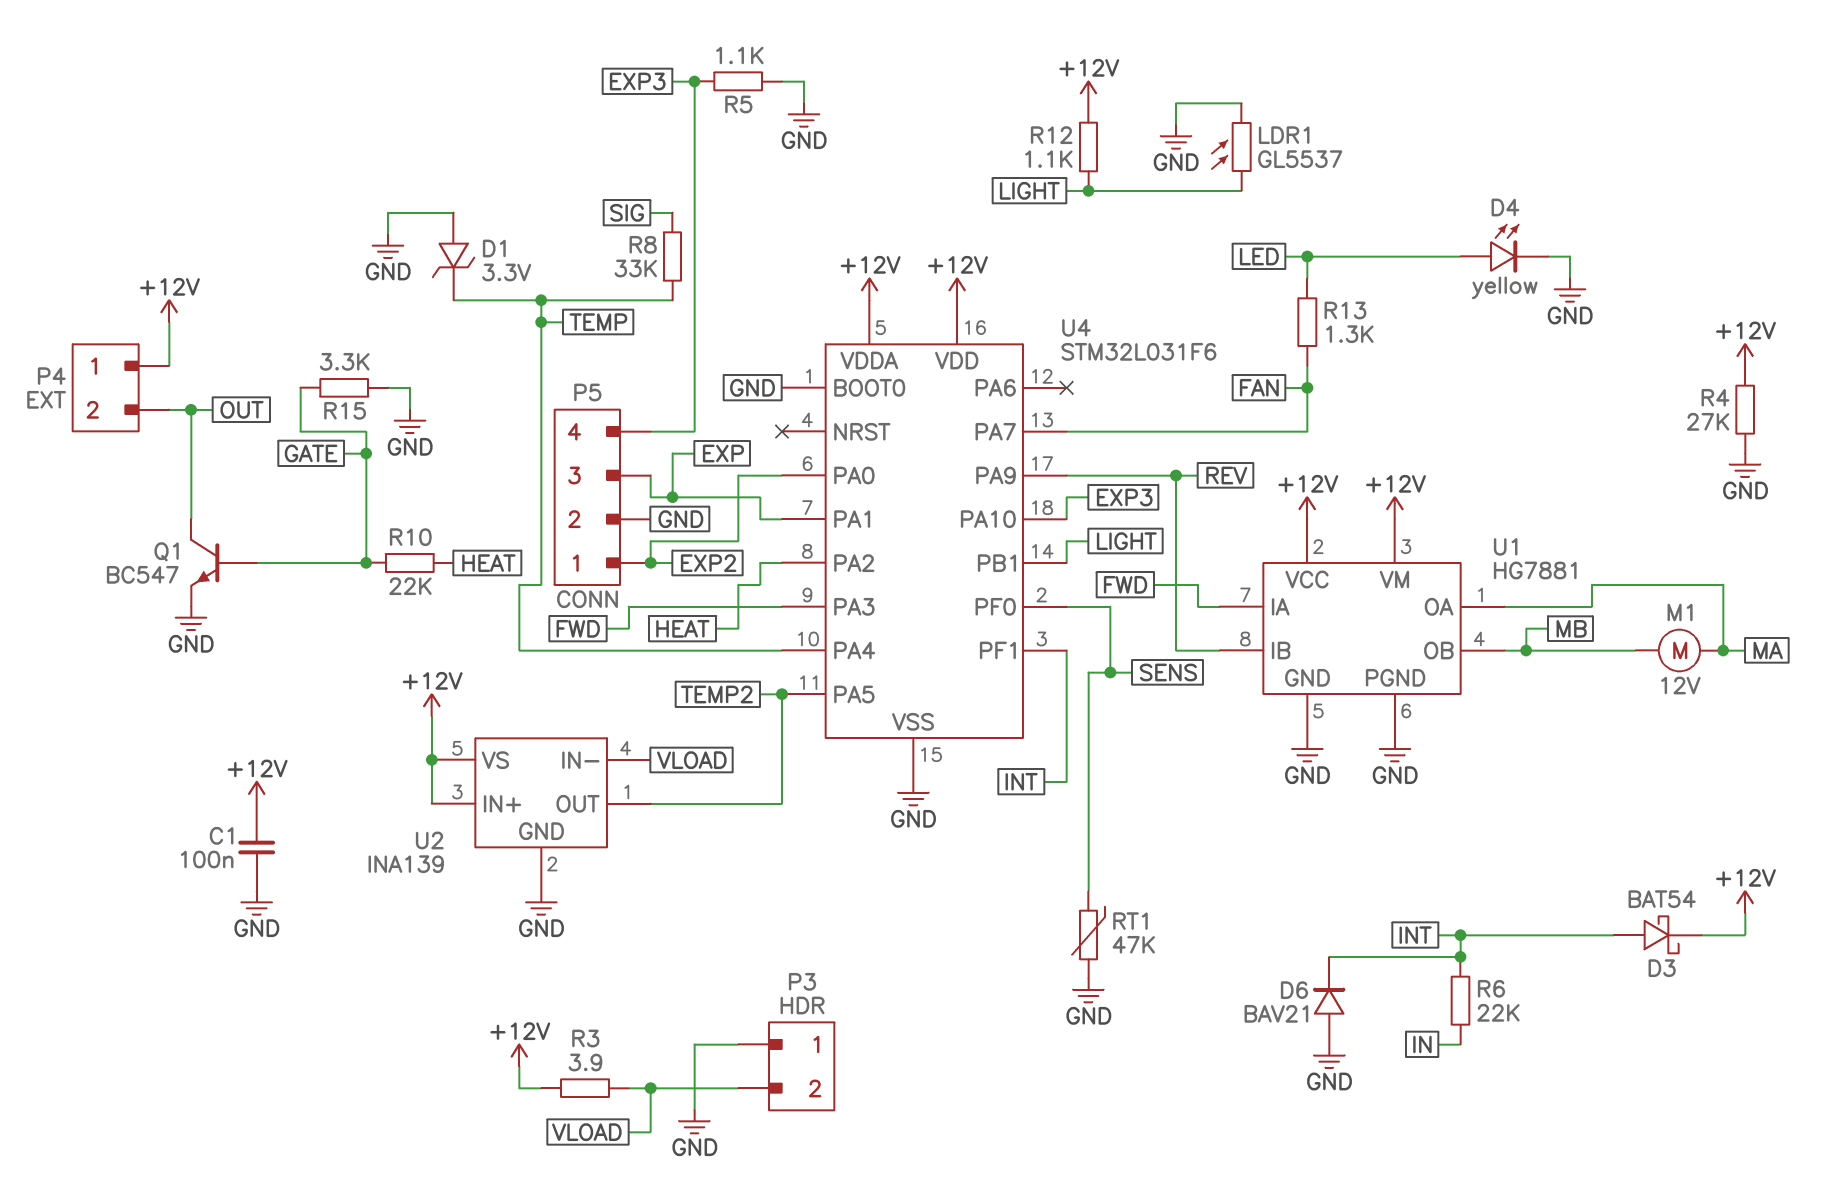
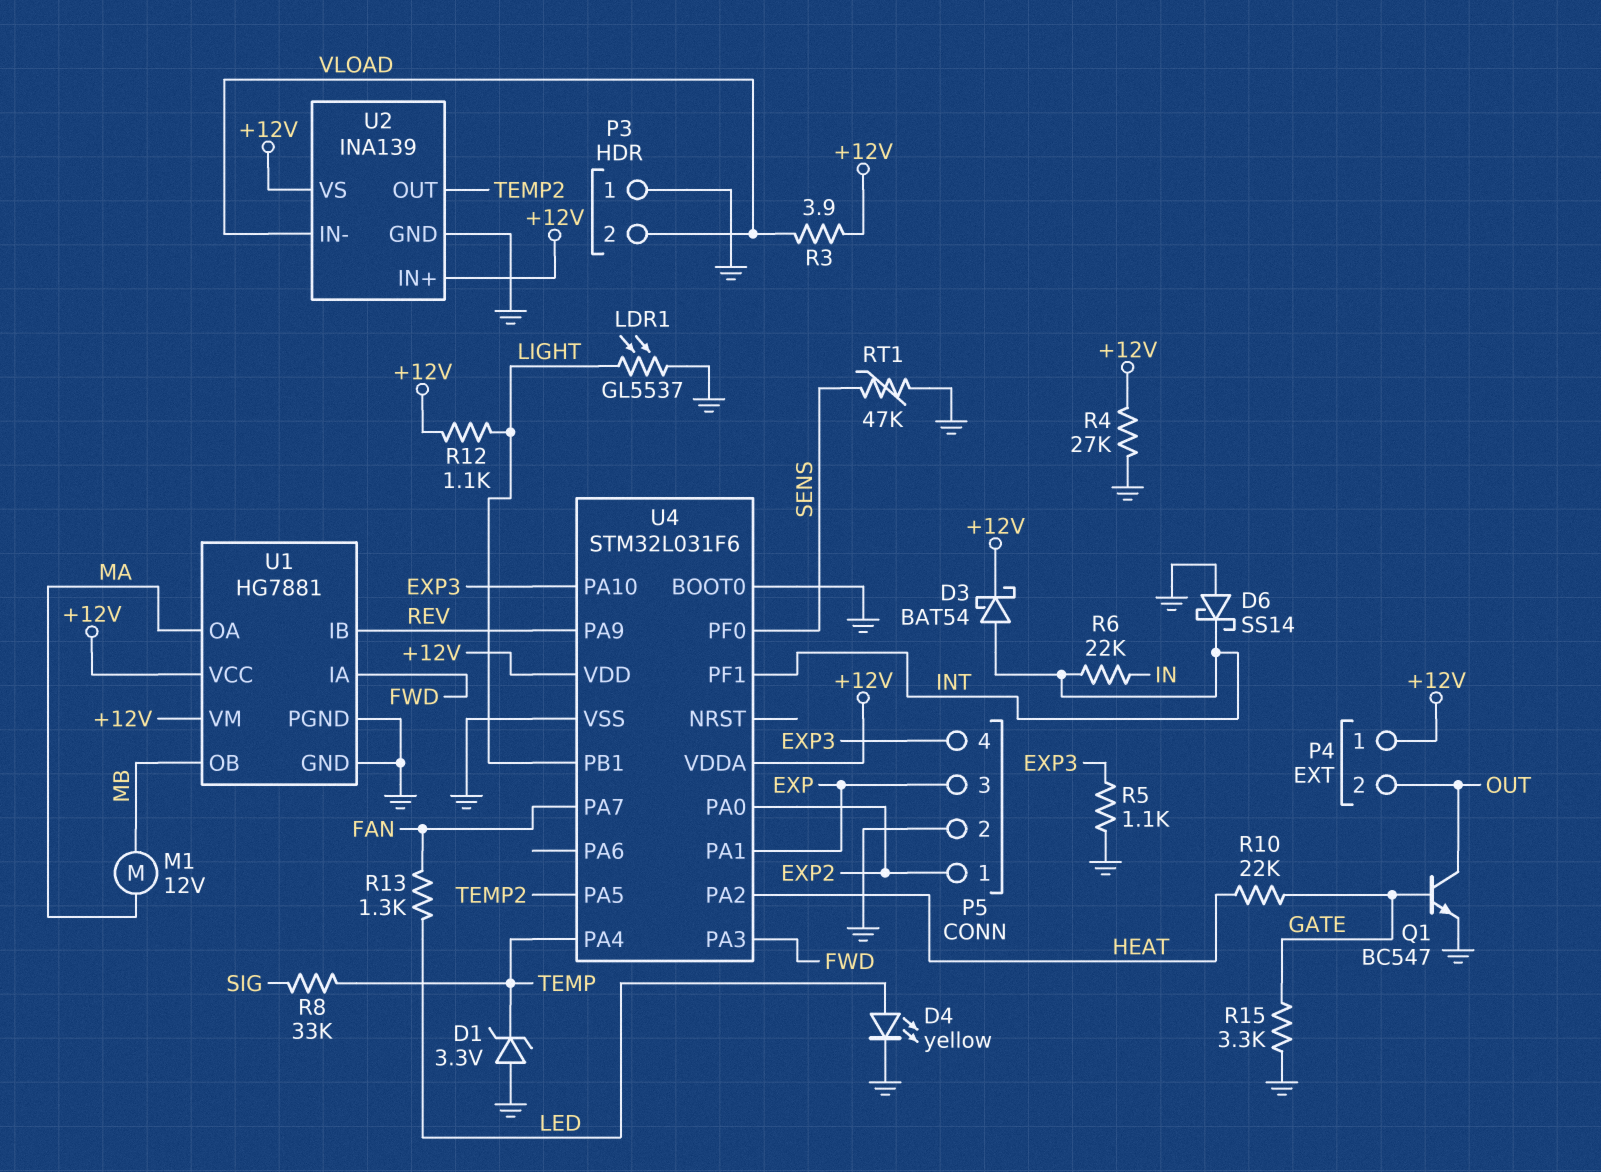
C1: 100nF (+12V, GND) -> none
D6: diode BAV21 (A GND, K INT) -> schottky SS14 (A GND, K INT)

